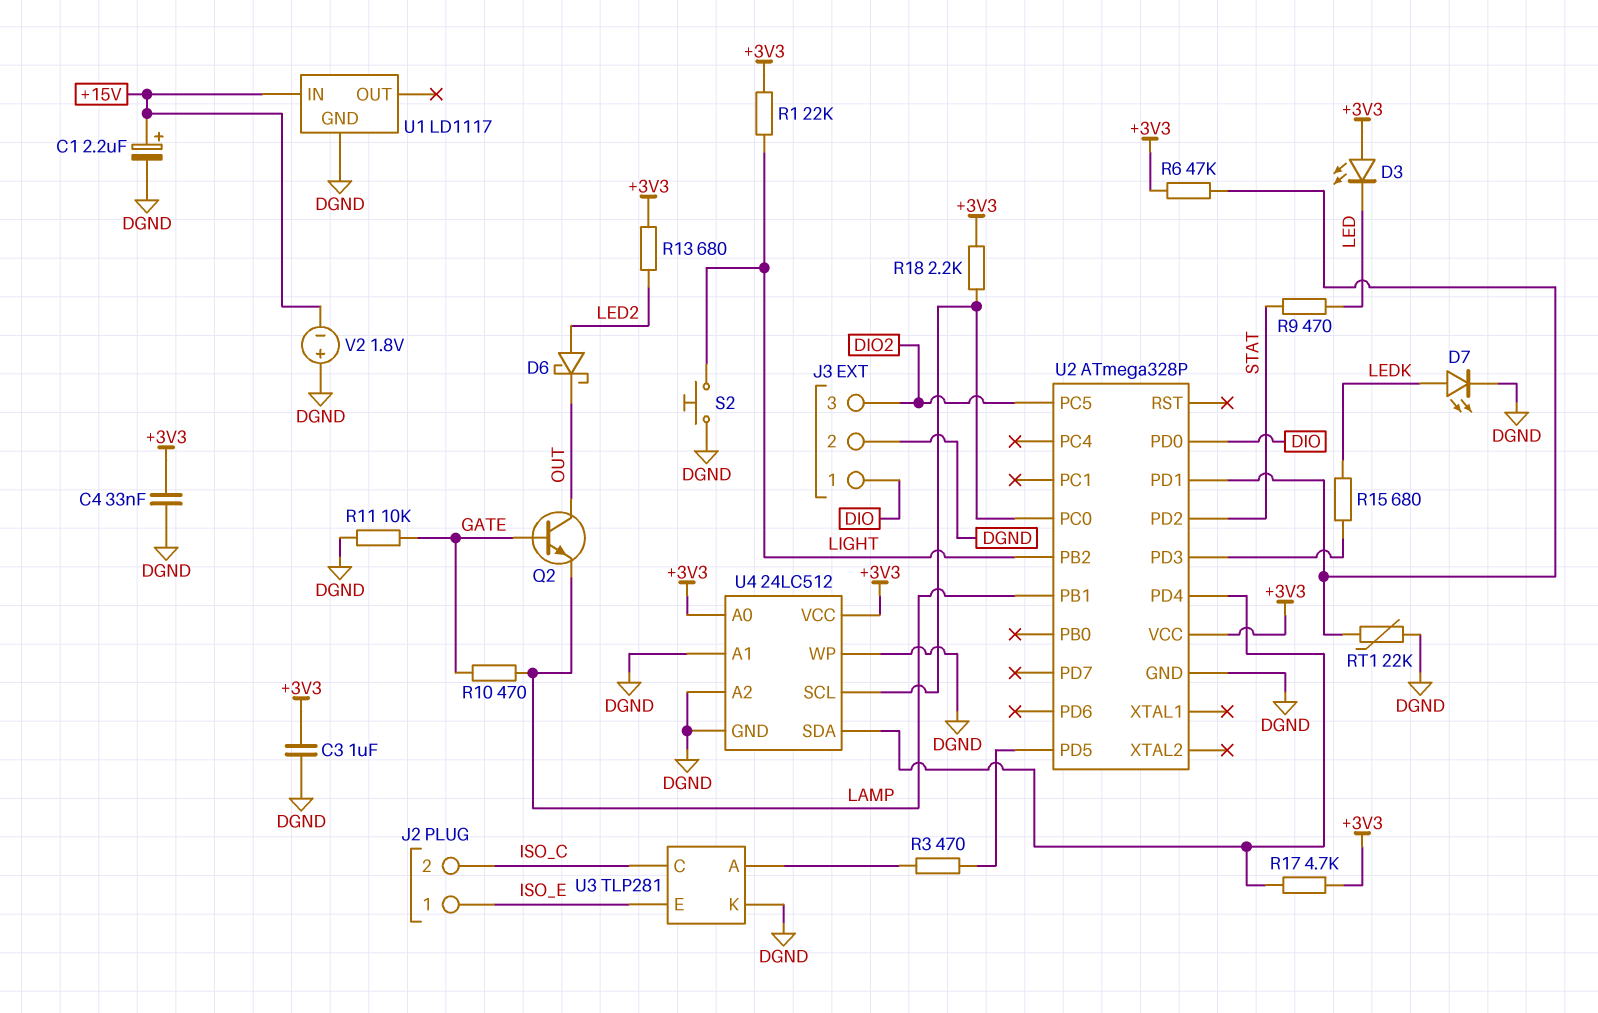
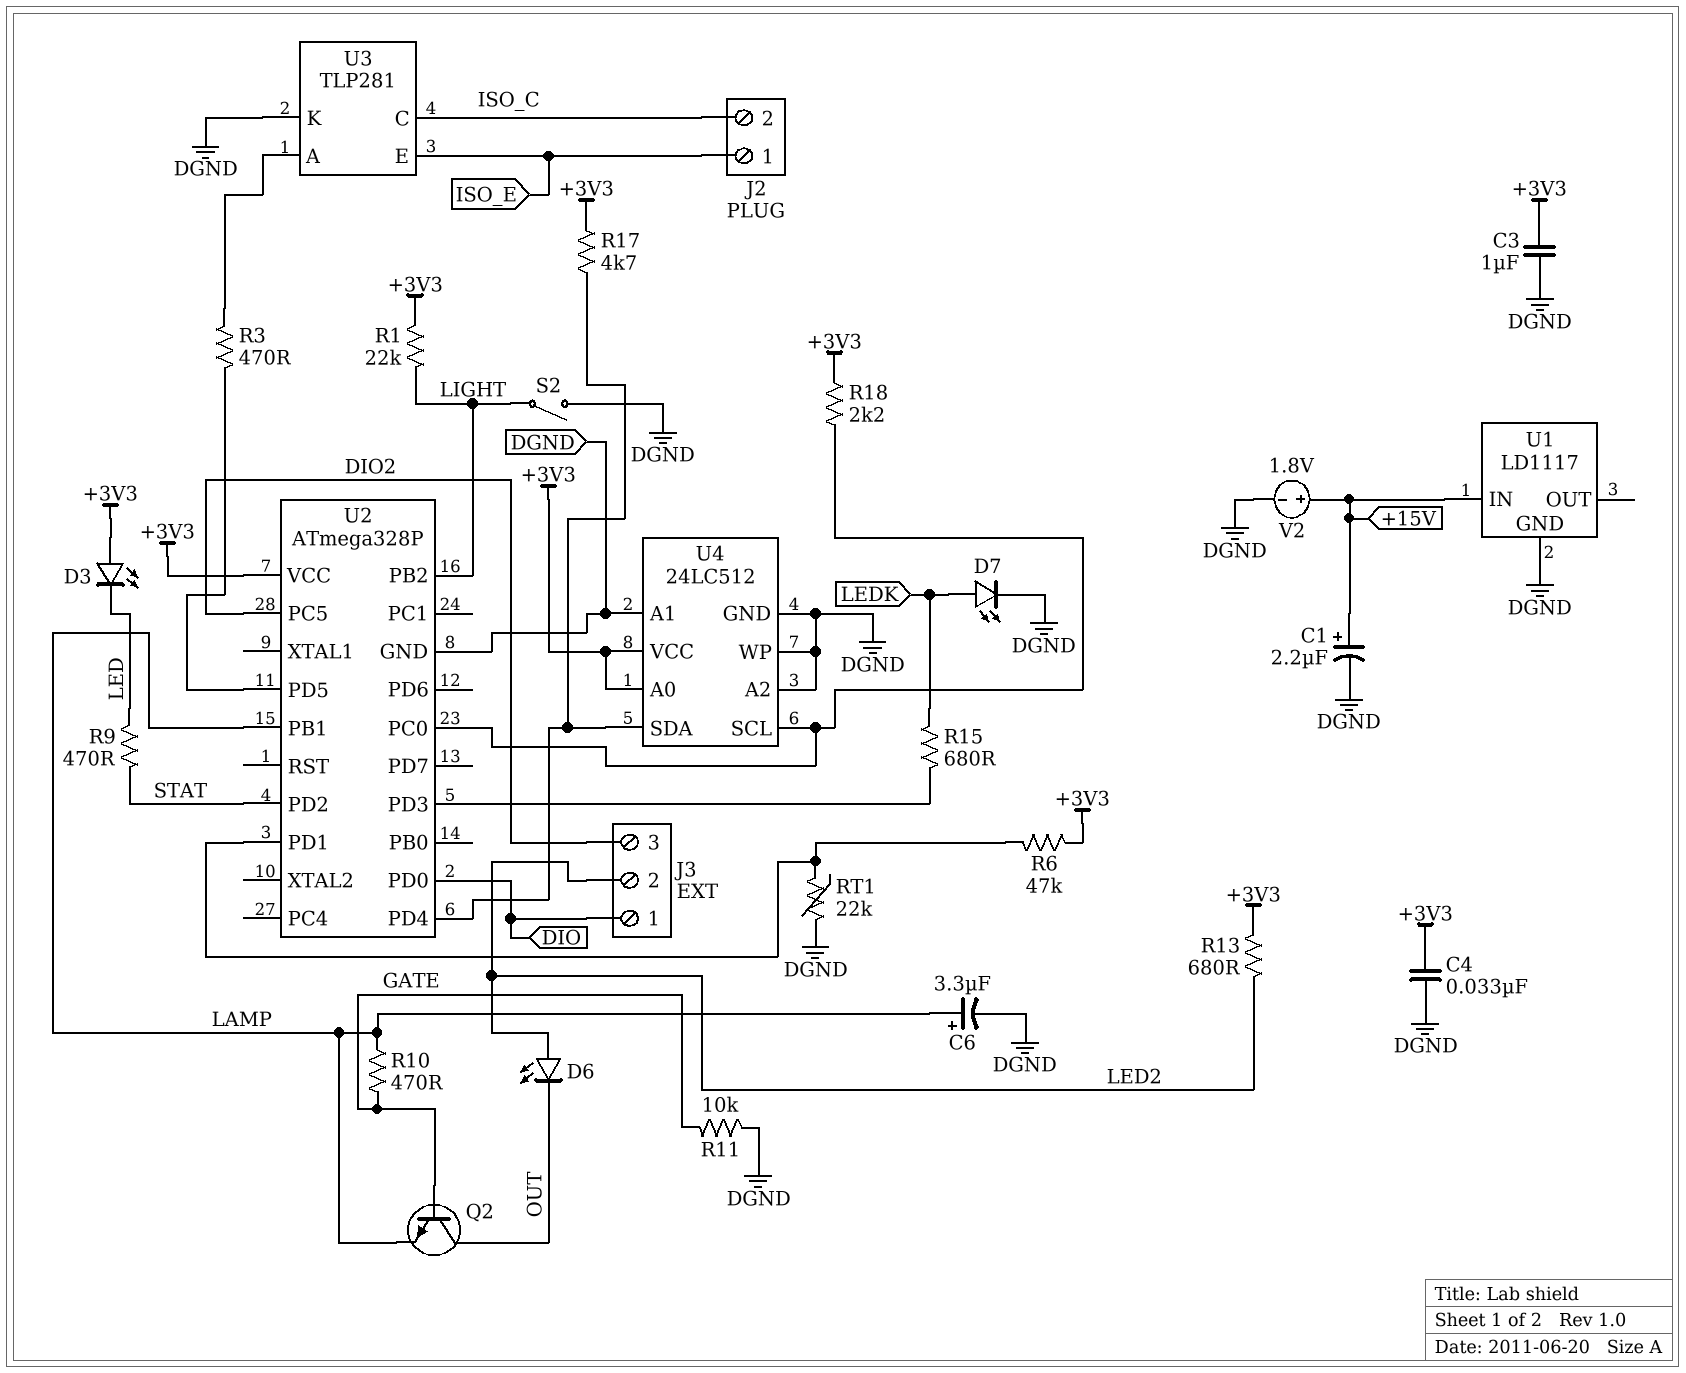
C6: none -> 3.3uF (plus LAMP, minus DGND)
D6: schottky (A LED2, K OUT) -> LED (A LED2, K OUT)
J3 pin 2: DGND -> LED2
S2: button (DGND, LIGHT) -> switch (DGND, LIGHT)
V2: 1.8V (plus DGND, minus +15V) -> 1.8V (plus +15V, minus DGND)

